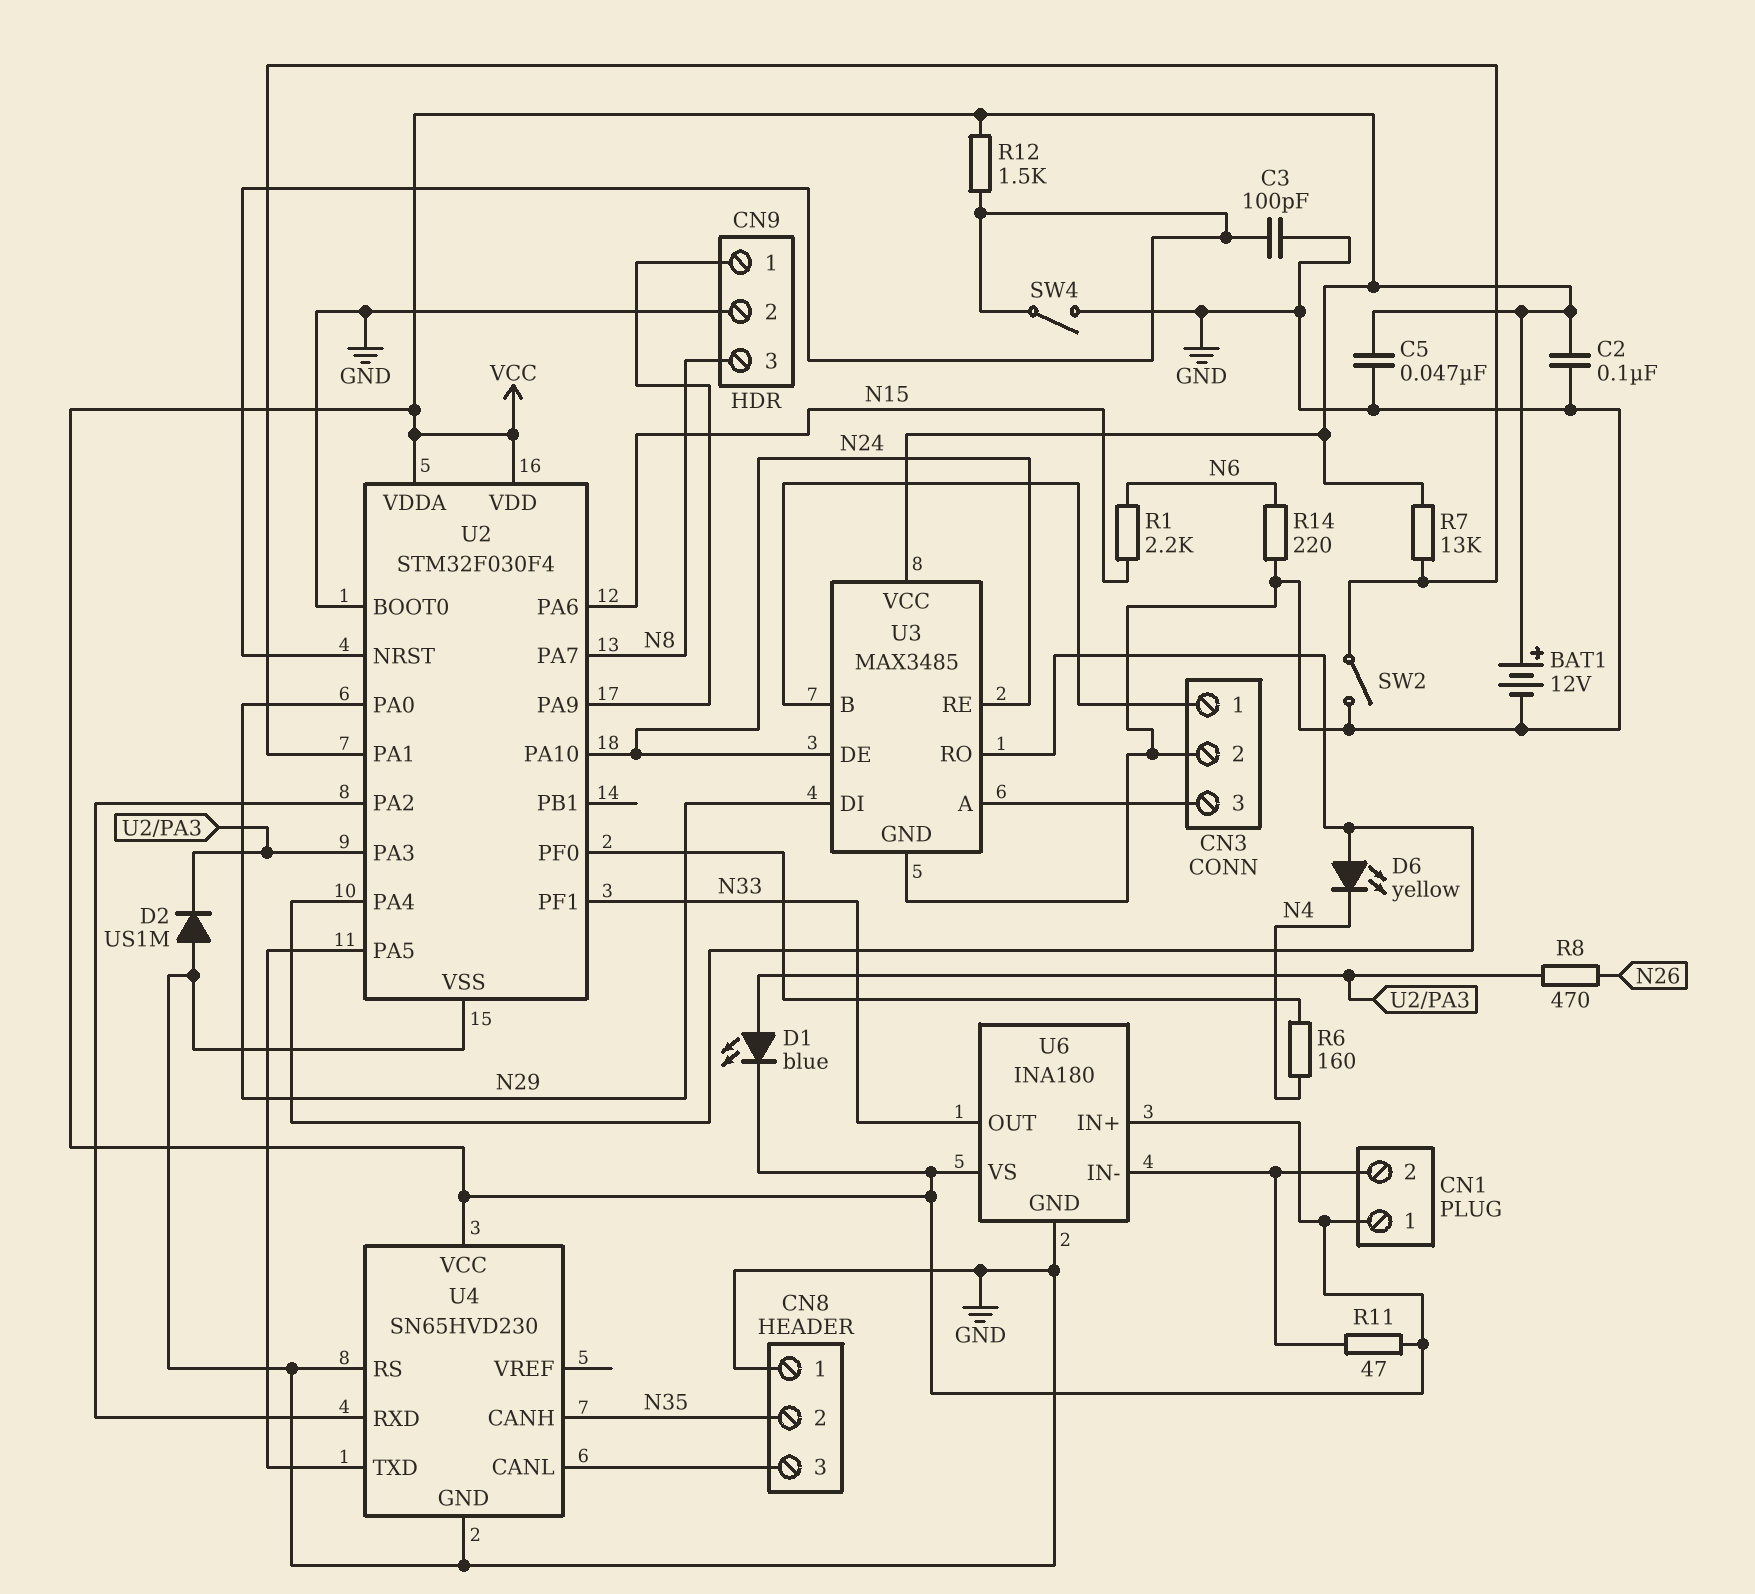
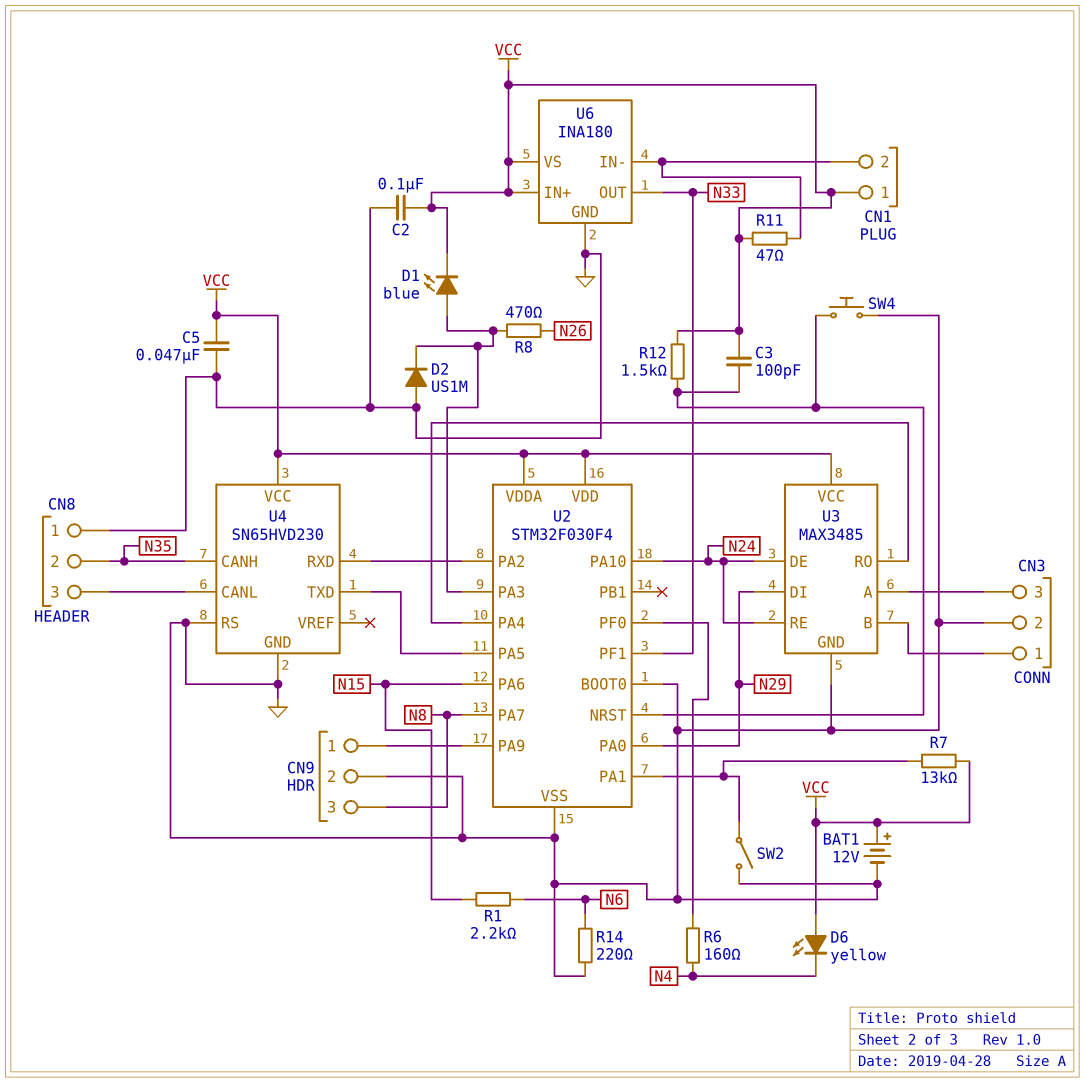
C3: 100pF (GND, U2/NRST) -> 100pF (U2/NRST, VCC)
D6: LED yellow (A U2/PA4, K N4) -> LED yellow (A VCC, K N4)
SW4: switch (GND, U2/NRST) -> button (GND, U2/NRST)

